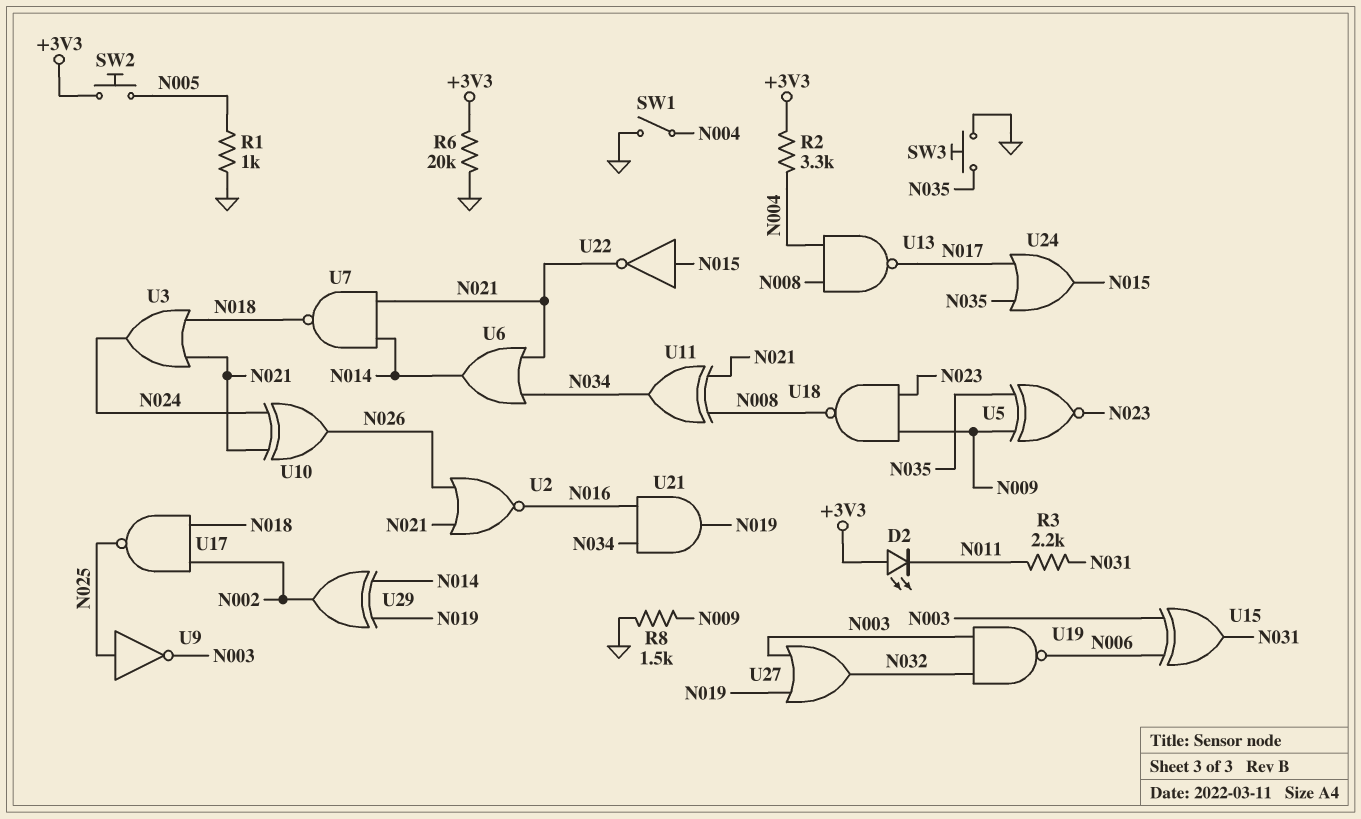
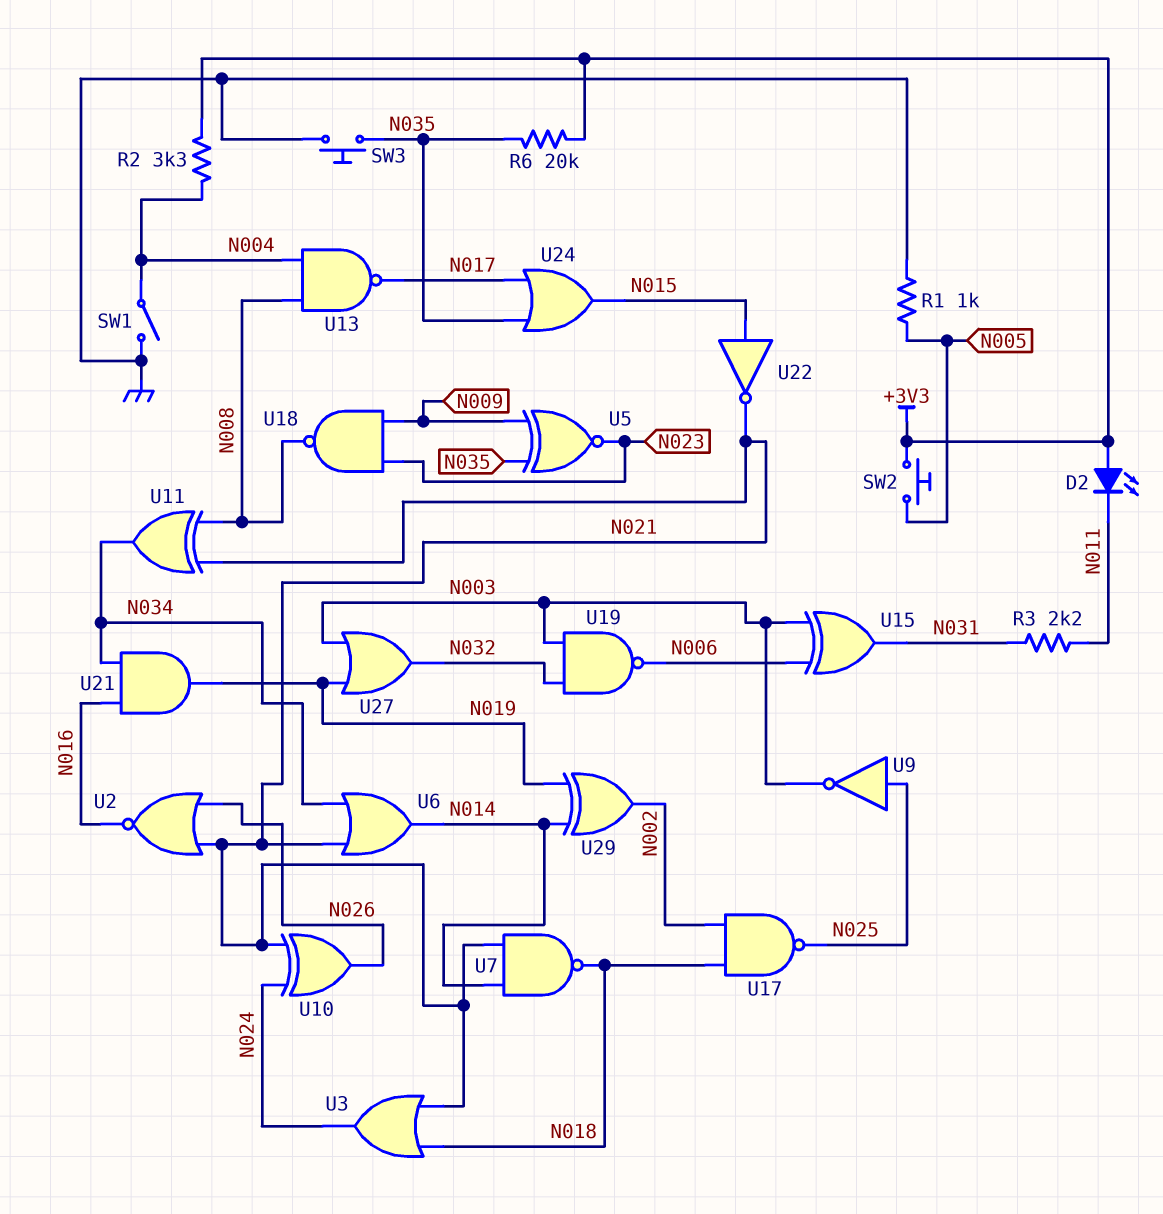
R6: 20k (+3V3, GND) -> 20k (+3V3, N035)
R8: 1.5k (GND, N009) -> none

